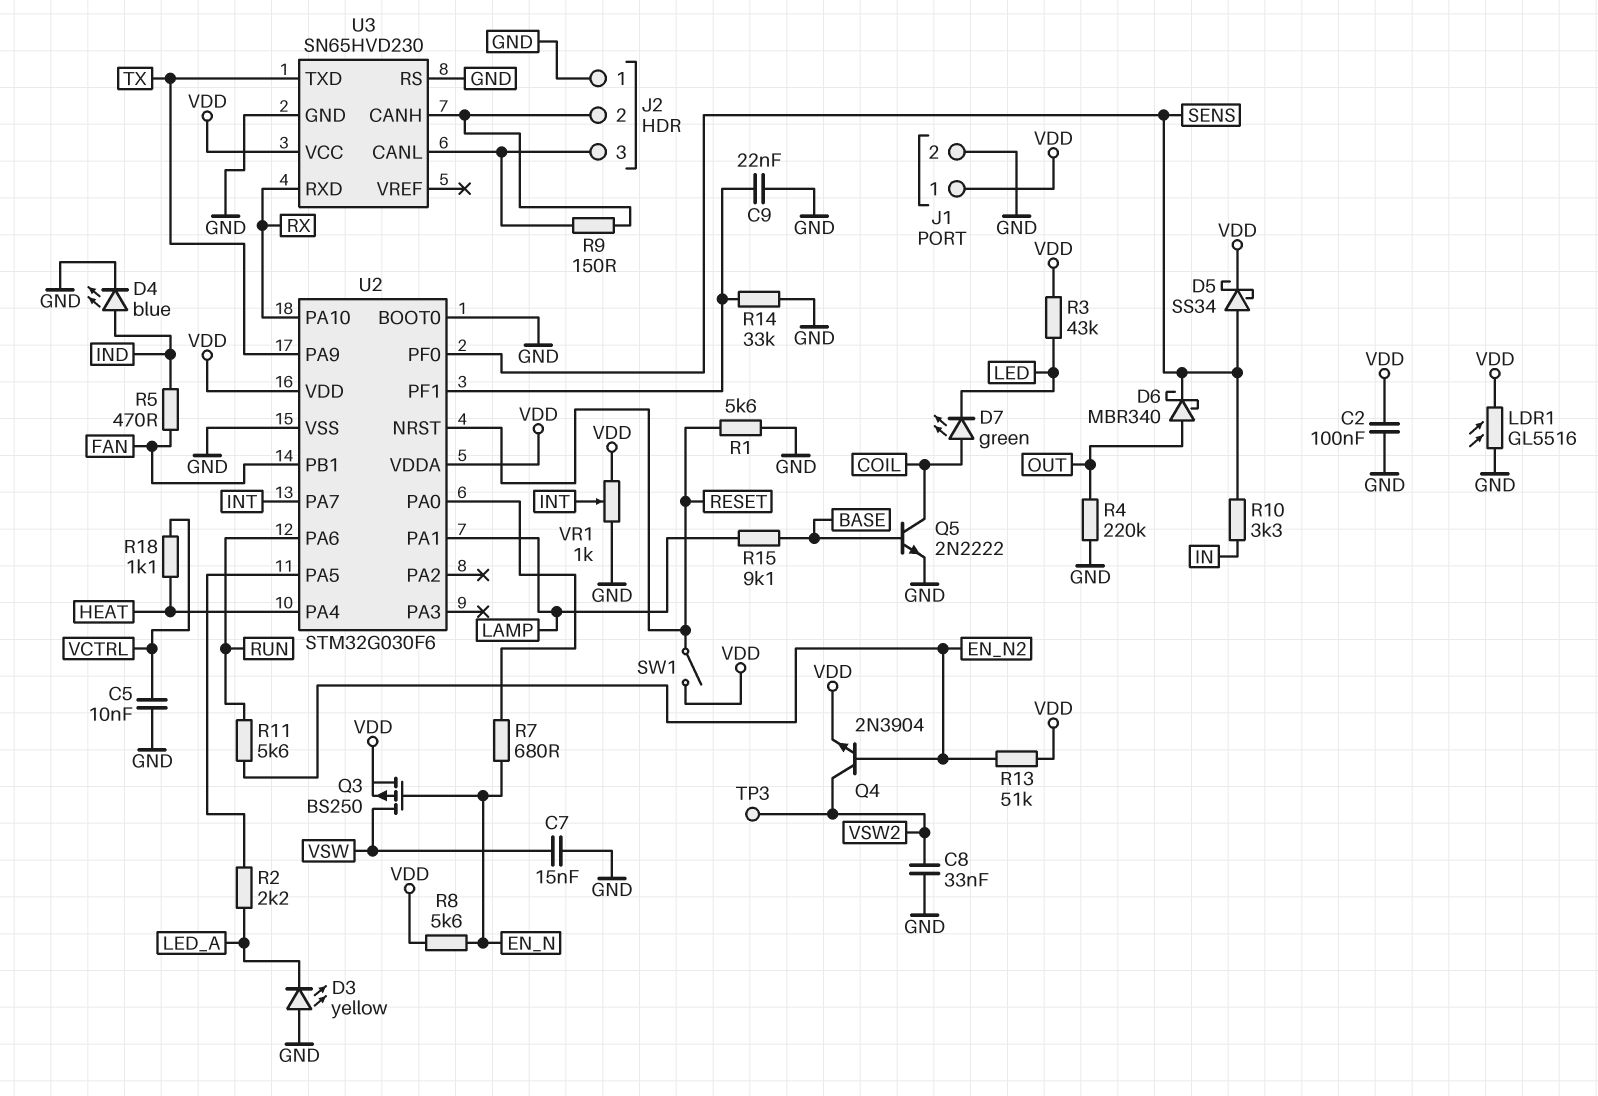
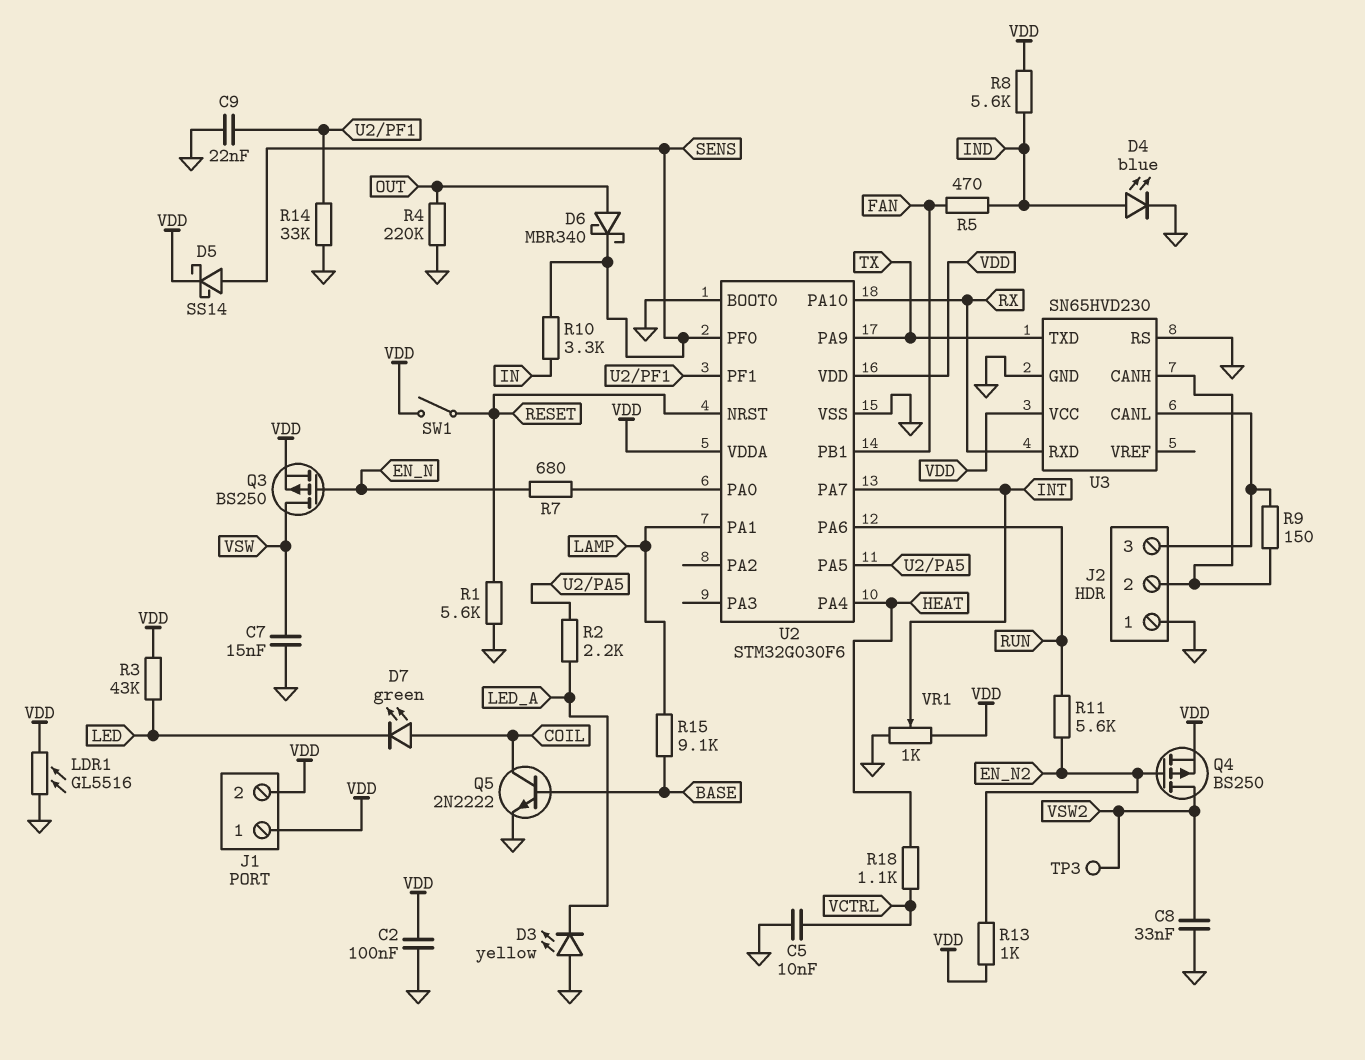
D5: schottky SS34 (A SENS, K VDD) -> schottky SS14 (A SENS, K VDD)
J1 pin 2: GND -> VDD
Q4: NPN 2N3904 (B EN_N2, C VSW2, E VDD) -> PMOS BS250 (G EN_N2, D VSW2, S VDD)
R8: 5.6k (EN_N, VDD) -> 5.6k (IND, VDD)
R13: 51k (EN_N2, VDD) -> 1k (EN_N2, VDD)

